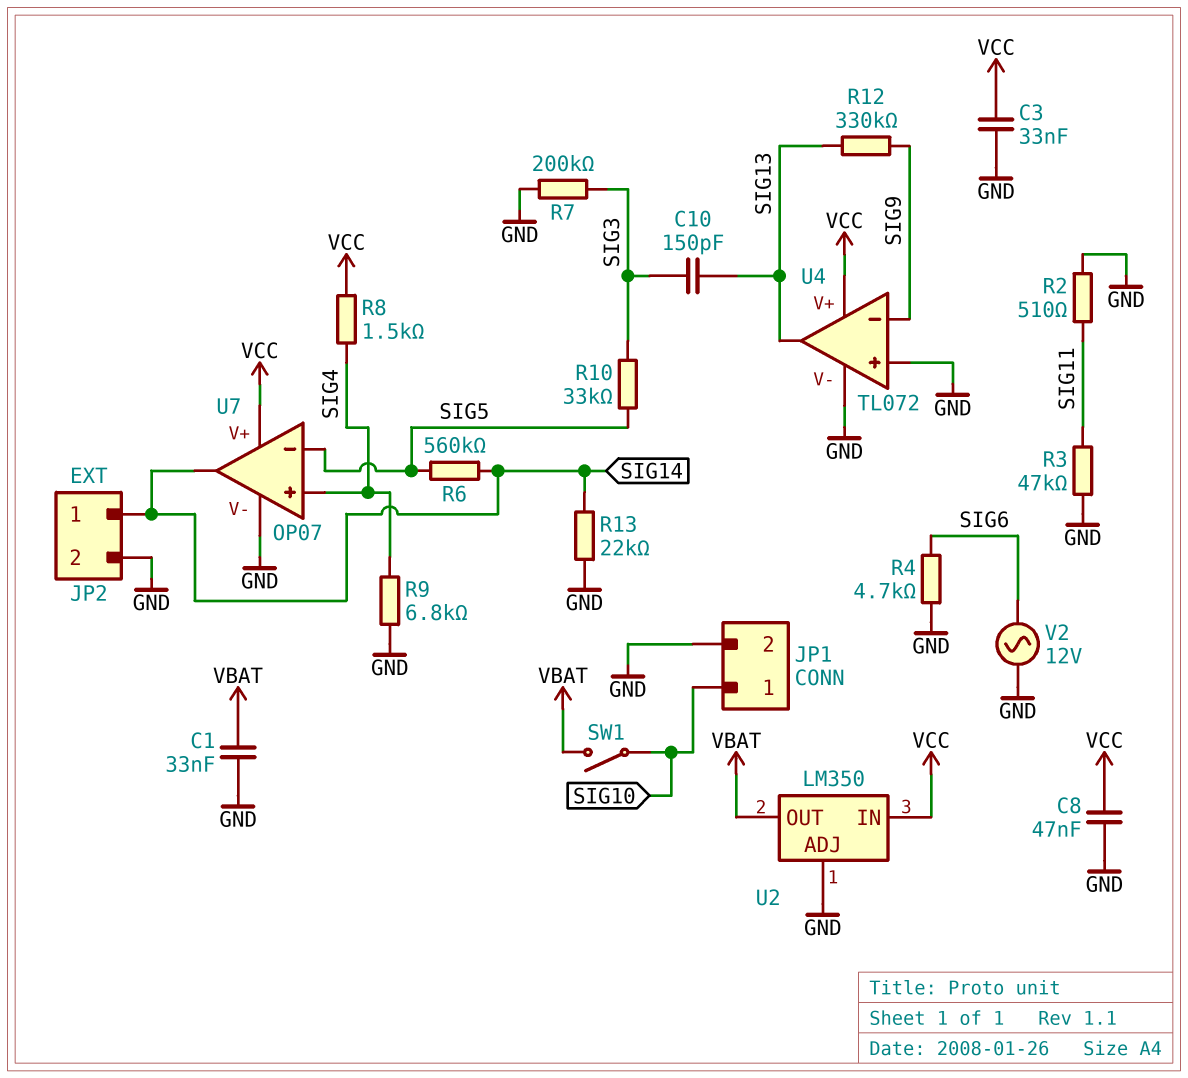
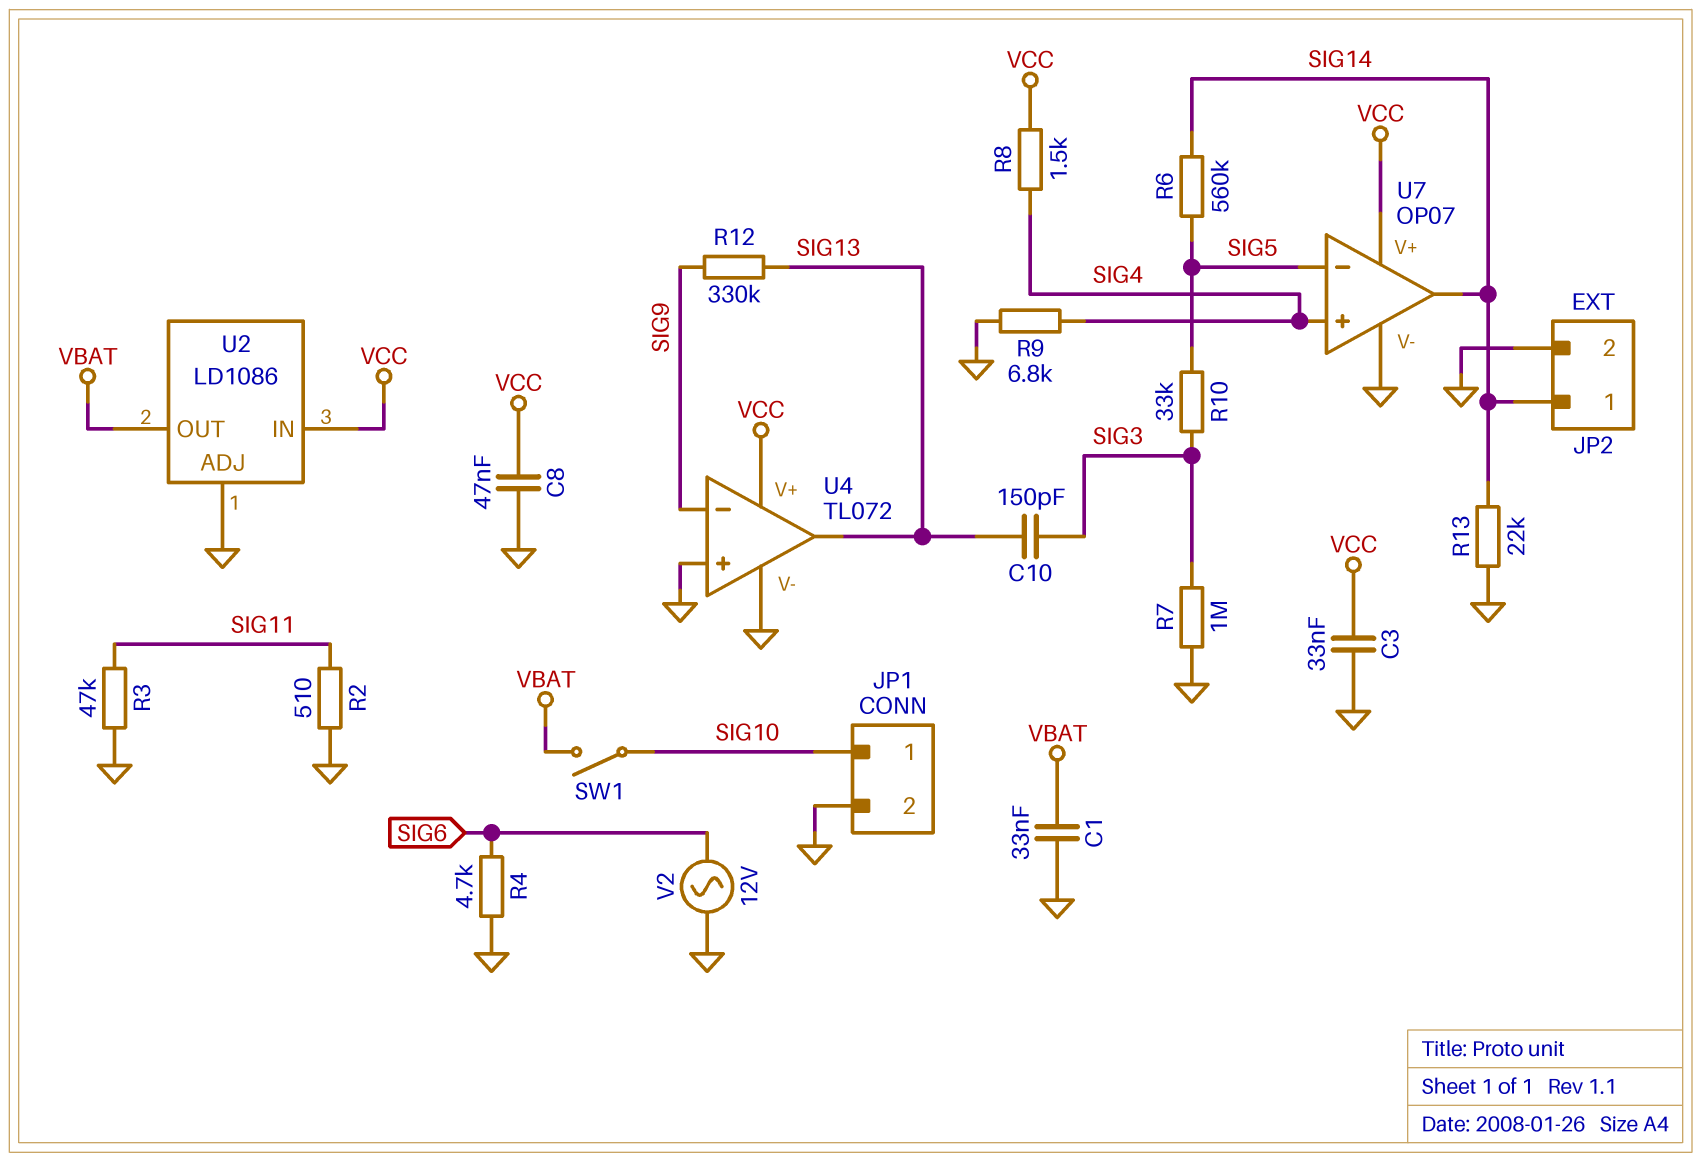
R7: 200k (GND, SIG3) -> 1M (GND, SIG3)
U2: LM350 -> LD1086

